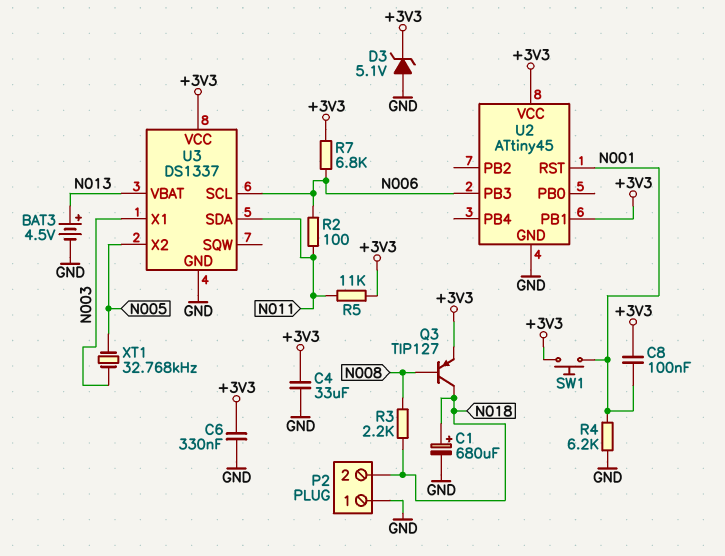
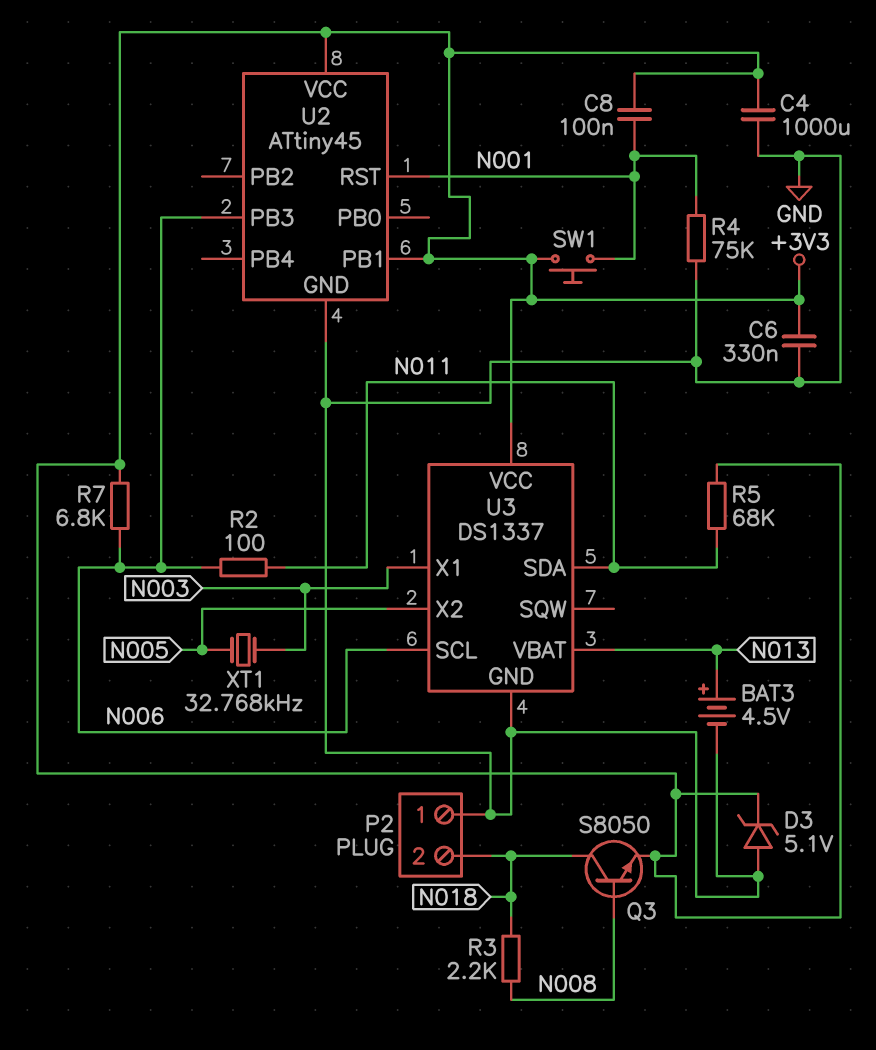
C1: 680uF (plus N018, minus GND) -> none
C4: 33uF (+3V3, GND) -> 1000uF (+3V3, GND)
Q3: PNP TIP127 (B N008, C N018, E +3V3) -> NPN S8050 (B N008, C N018, E +3V3)
R4: 6.2k (GND, N001) -> 75k (GND, N001)
R5: 11k (+3V3, N011) -> 68k (+3V3, N011)

